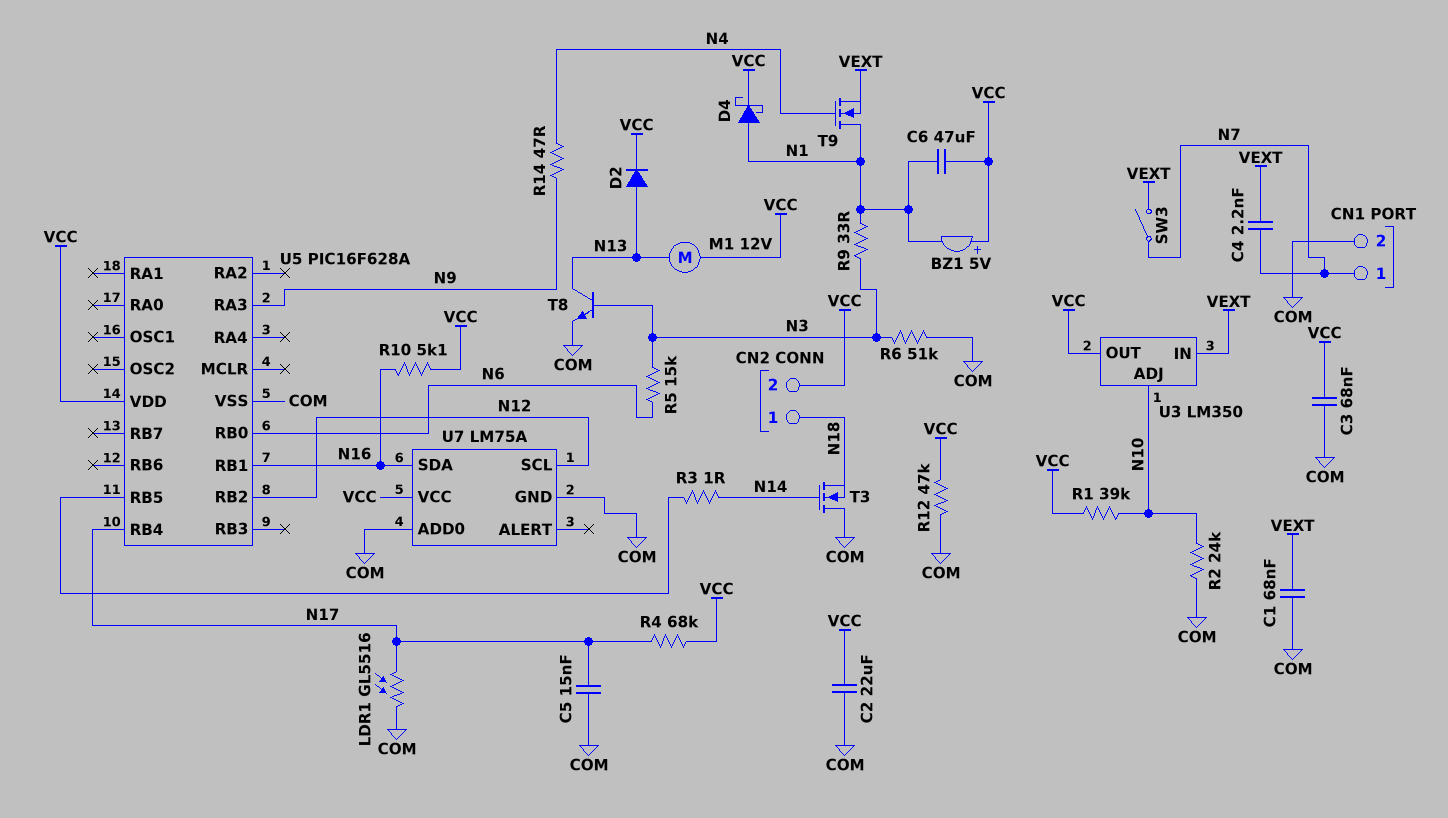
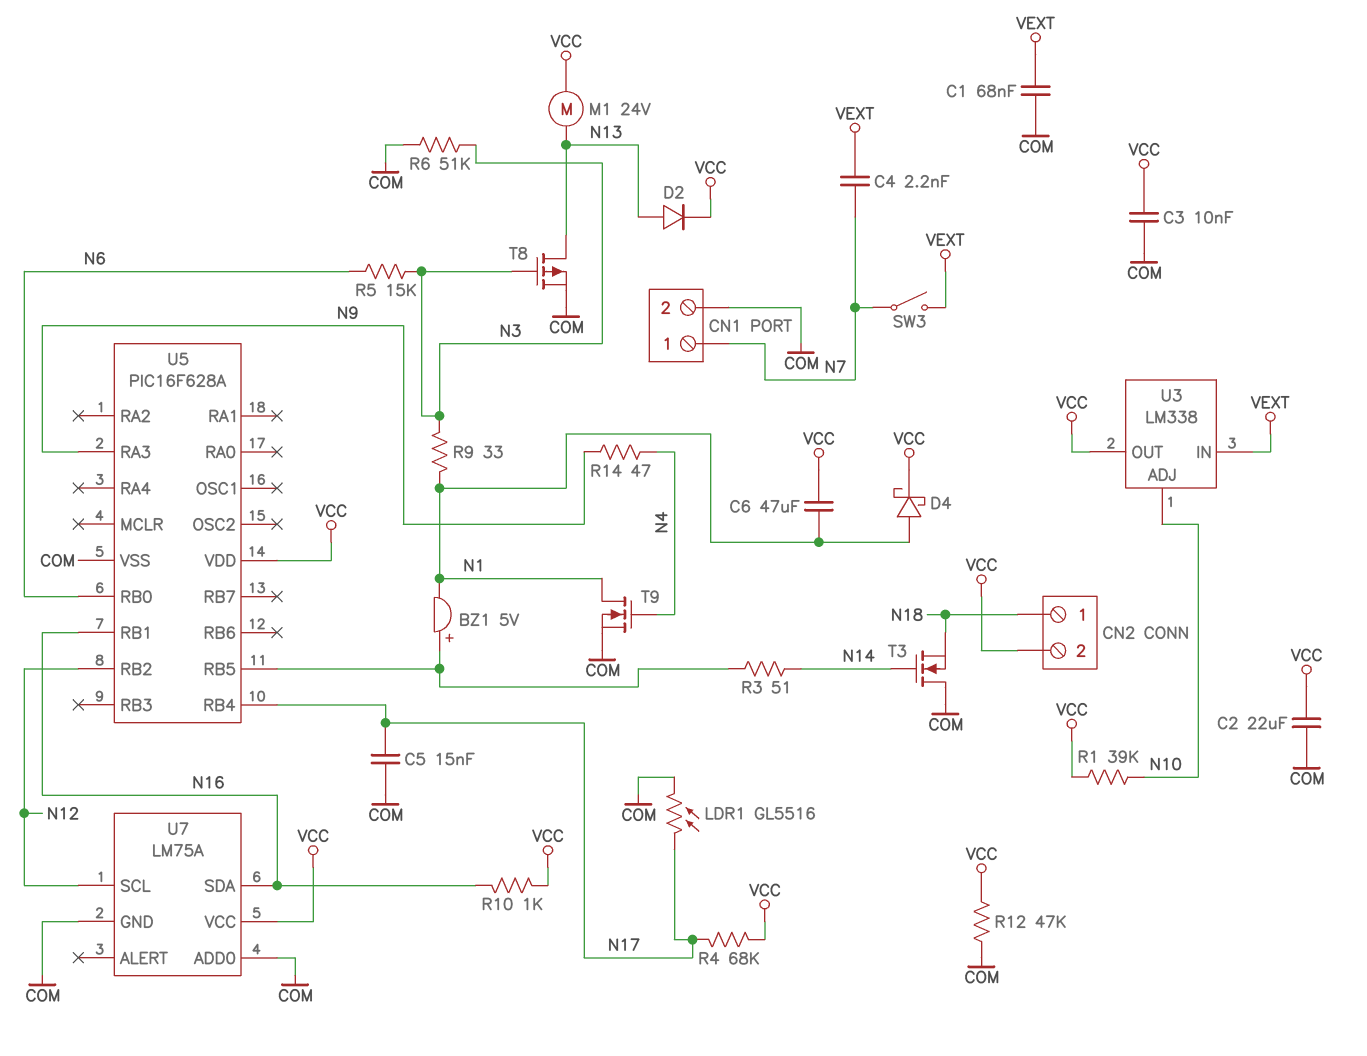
BZ1: buzzer 5V (plus VCC, minus N1) -> buzzer 5V (plus U5/RB5, minus N1)
C3: 68nF (COM, VCC) -> 10nF (COM, VCC)
M1: motor 12V (N13, VCC) -> motor 24V (N13, VCC)
R2: 24k (COM, N10) -> none
R3: 1 (N14, U5/RB5) -> 51 (N14, U5/RB5)
R10: 5.1k (N16, VCC) -> 1k (N16, VCC)
T8: NPN (B N3, C N13, E COM) -> PMOS (G N3, D N13, S COM)
T9: NMOS (G N4, D N1, S VEXT) -> NMOS (G N4, D N1, S COM)
U3: LM350 -> LM338

